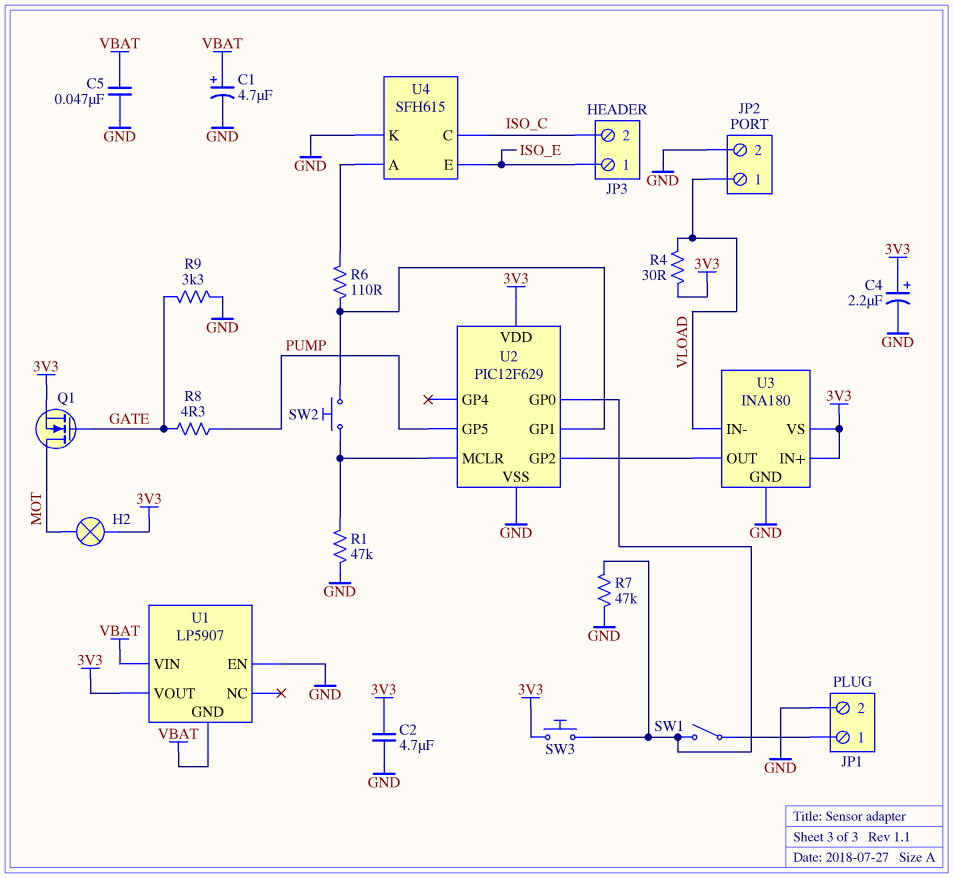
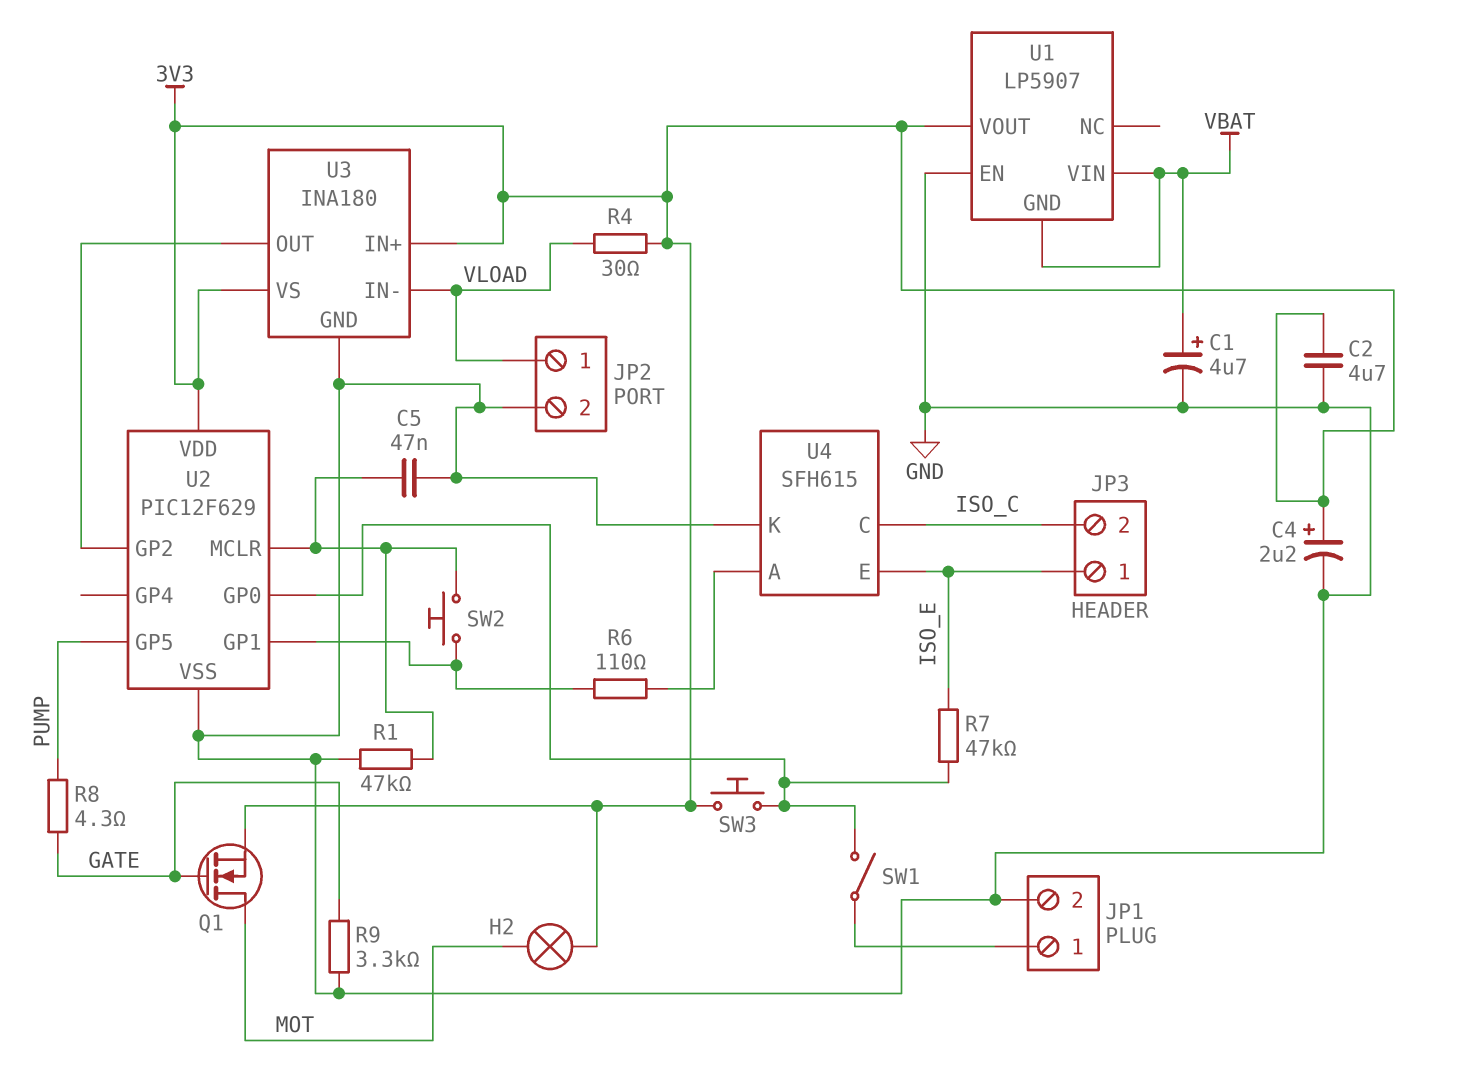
C5: 47nF (GND, VBAT) -> 47nF (GND, U2/MCLR)
R7: 47k (GND, U2/GP0) -> 47k (ISO_E, U2/GP0)

